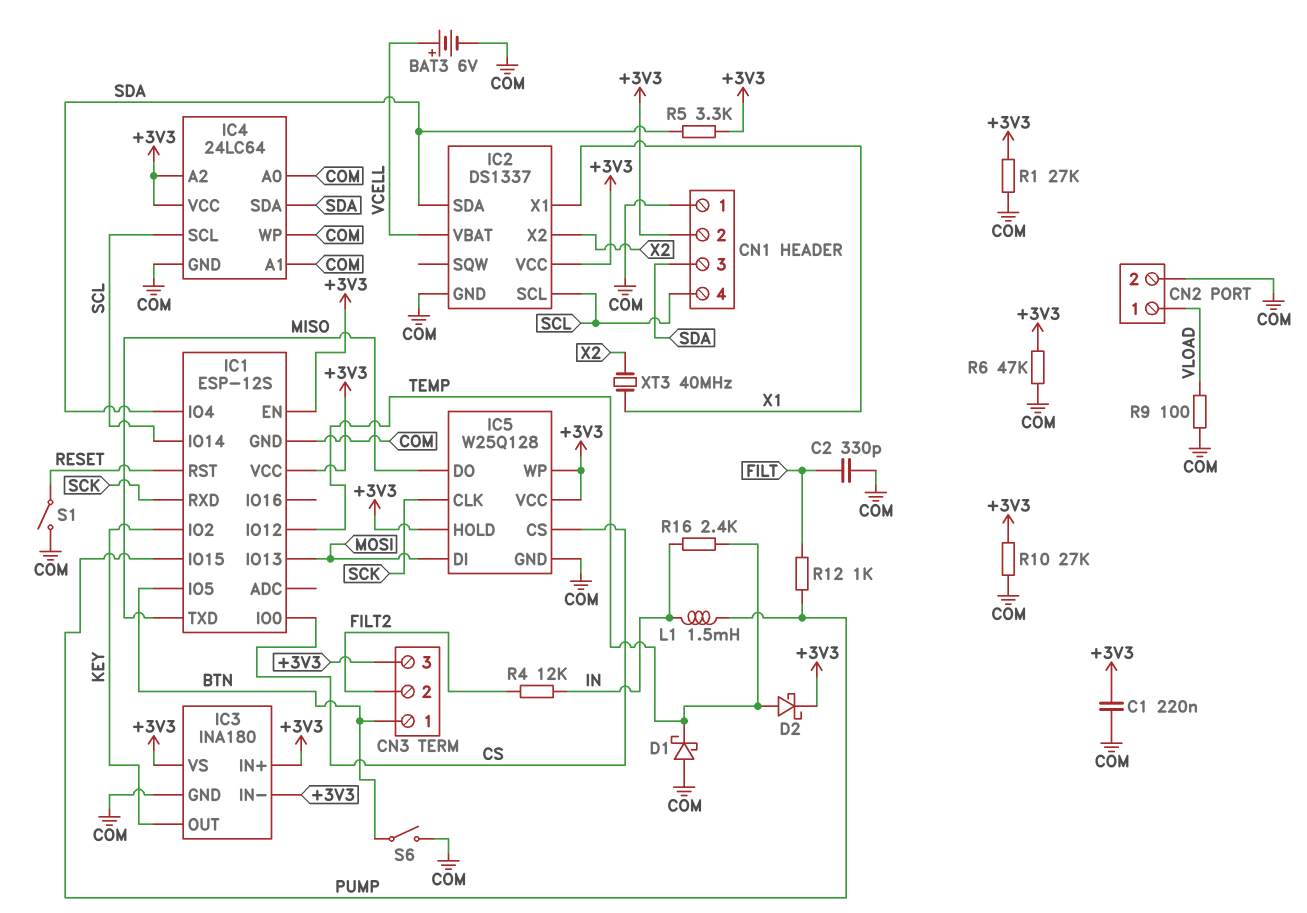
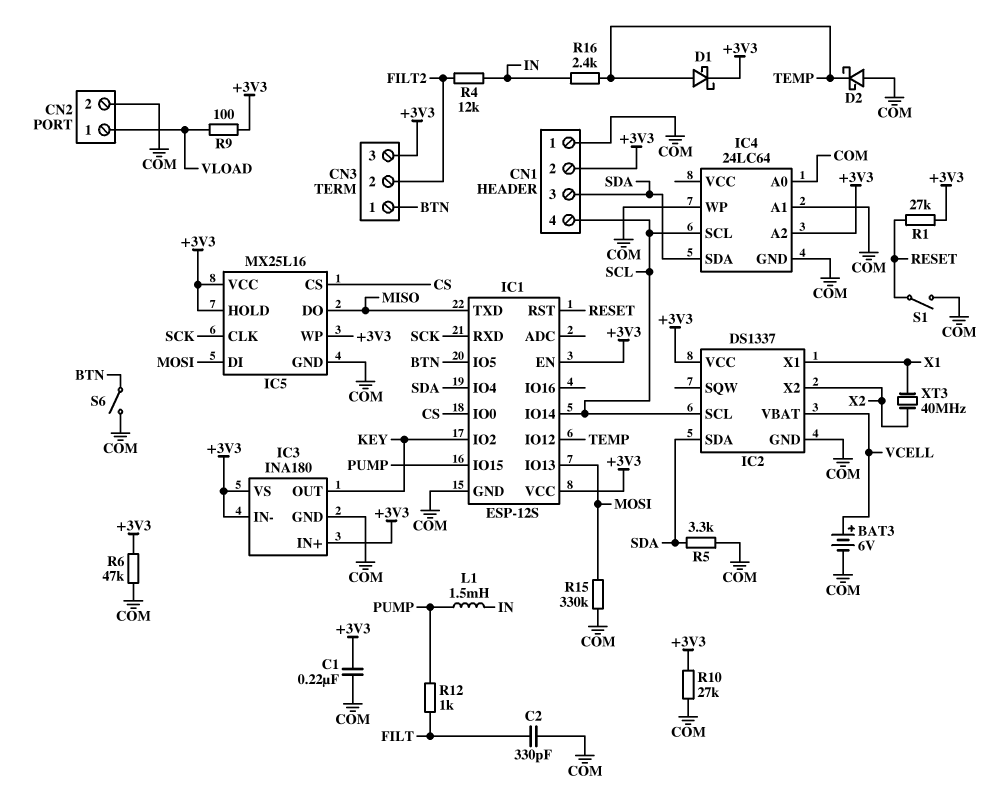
D1: schottky (A COM, K TEMP) -> schottky (A TEMP, K +3V3)
D2: schottky (A TEMP, K +3V3) -> schottky (A COM, K TEMP)
IC4 pin VCC: +3V3 -> none
IC5: W25Q128 -> MX25L16
R1: 27k (+3V3, COM) -> 27k (+3V3, RESET)
R5: 3.3k (+3V3, SDA) -> 3.3k (COM, SDA)
R9: 100 (COM, VLOAD) -> 100 (+3V3, VLOAD)
R15: none -> 330k (COM, MOSI)

